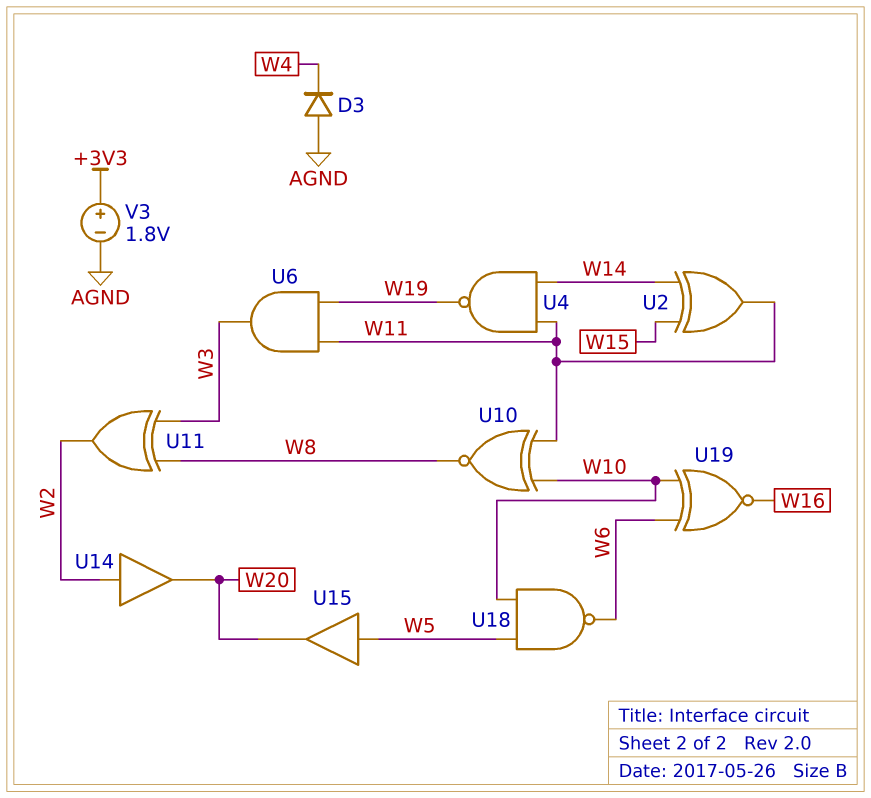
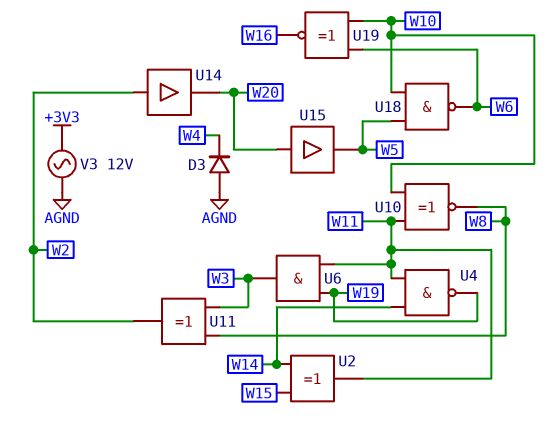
U15: buffer (in W5, out W20) -> buffer (in W20, out W5)
V3: 1.8V (plus +3V3, minus AGND) -> AC 12V (+3V3, AGND)

